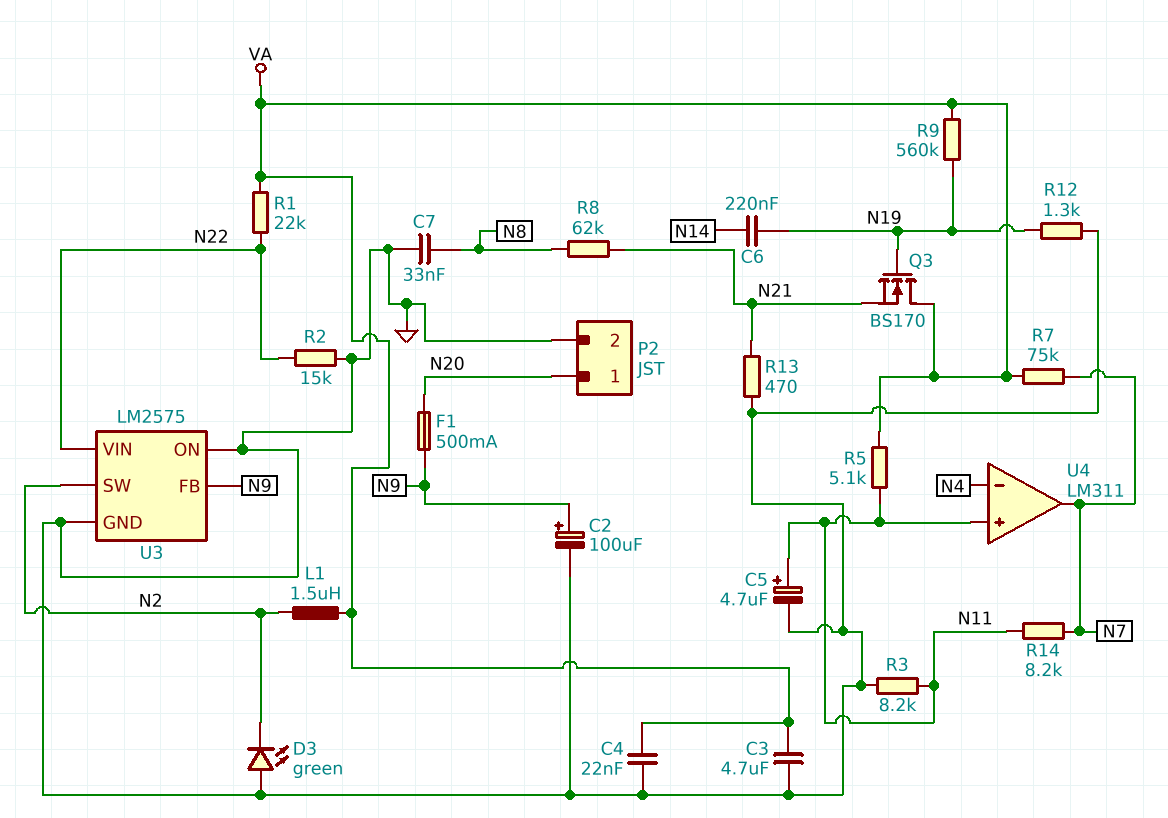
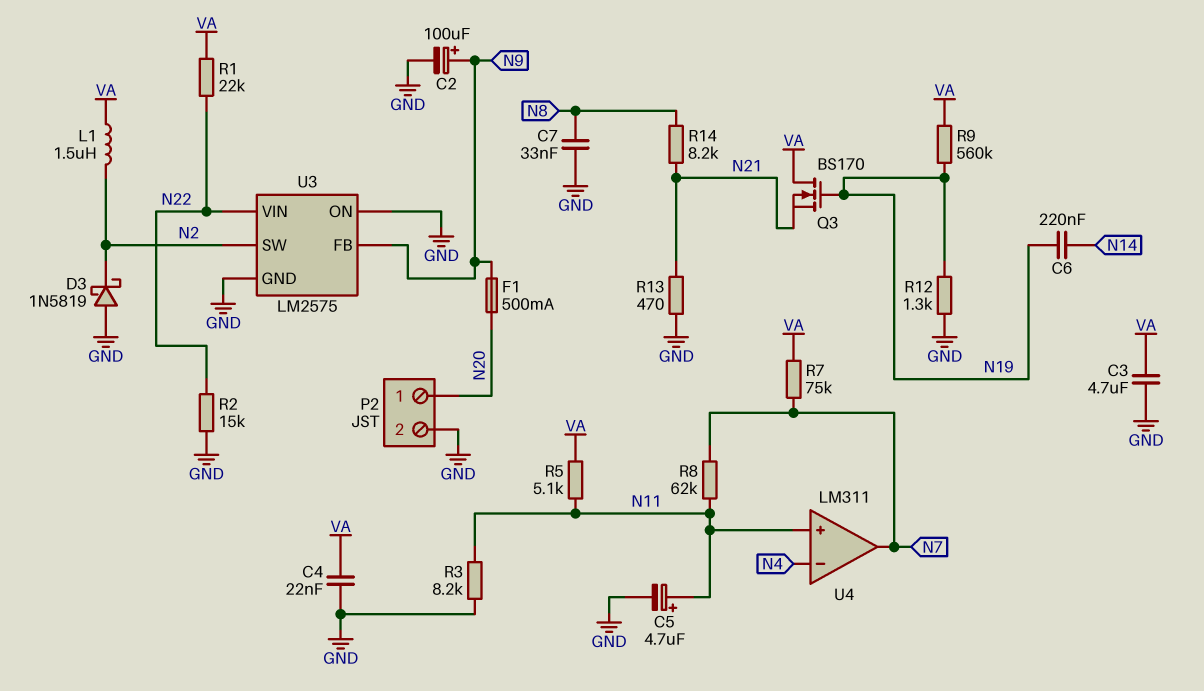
D3: LED green (A GND, K N2) -> schottky 1N5819 (A GND, K N2)
R8: 62k (N8, N21) -> 62k (N7, N11)
R14: 8.2k (N7, N11) -> 8.2k (N8, N21)

